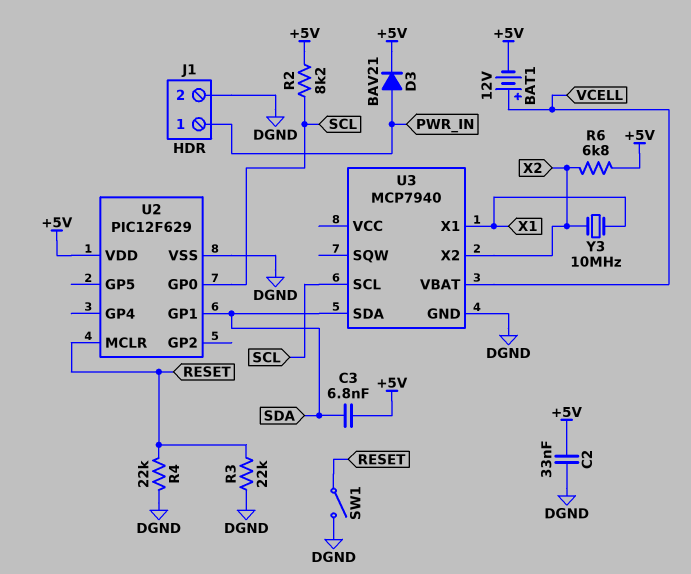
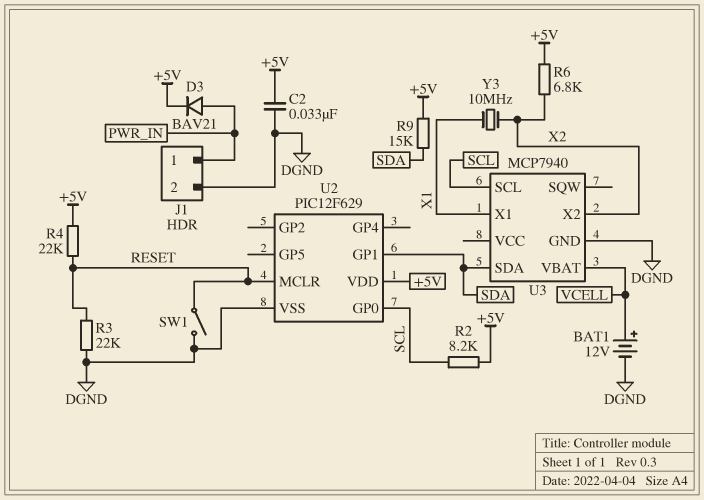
BAT1: 12V (plus VCELL, minus +5V) -> 12V (plus VCELL, minus DGND)
C3: 6.8nF (+5V, SDA) -> none
R4: 22k (DGND, RESET) -> 22k (+5V, RESET)
R9: none -> 15k (+5V, SDA)

